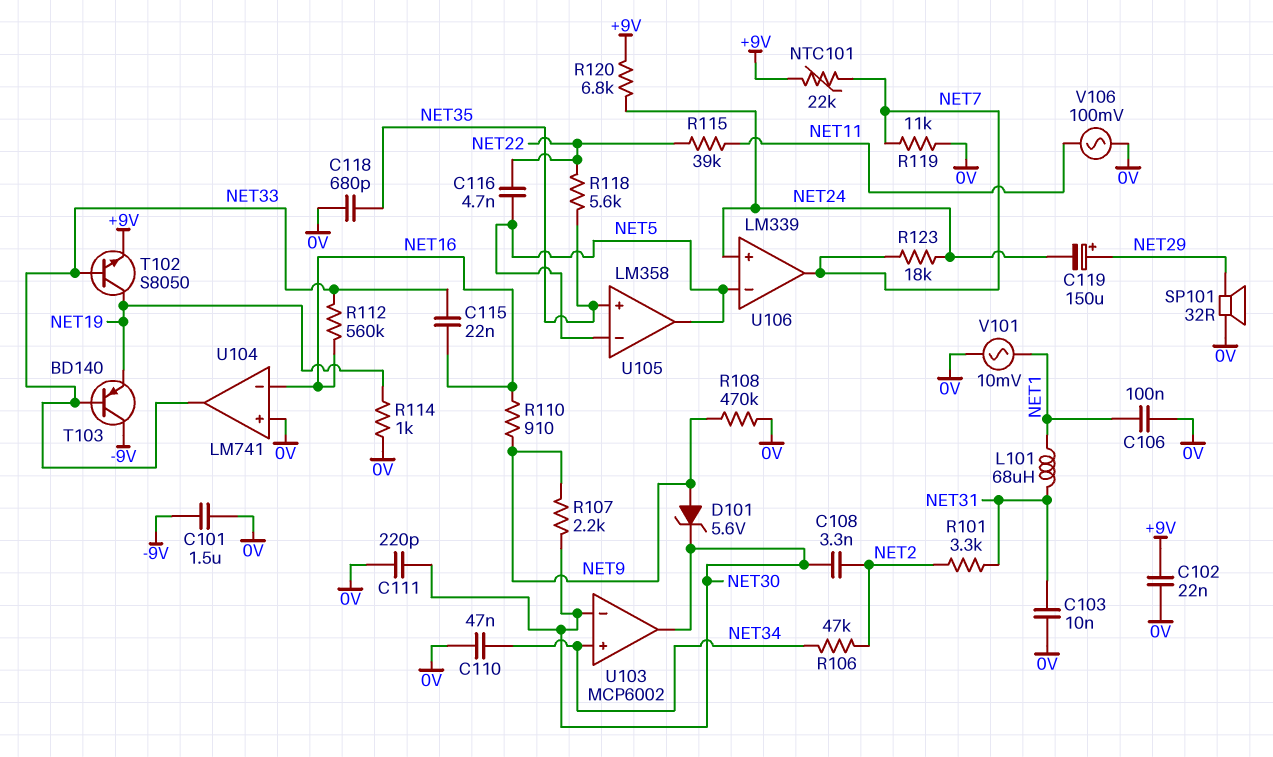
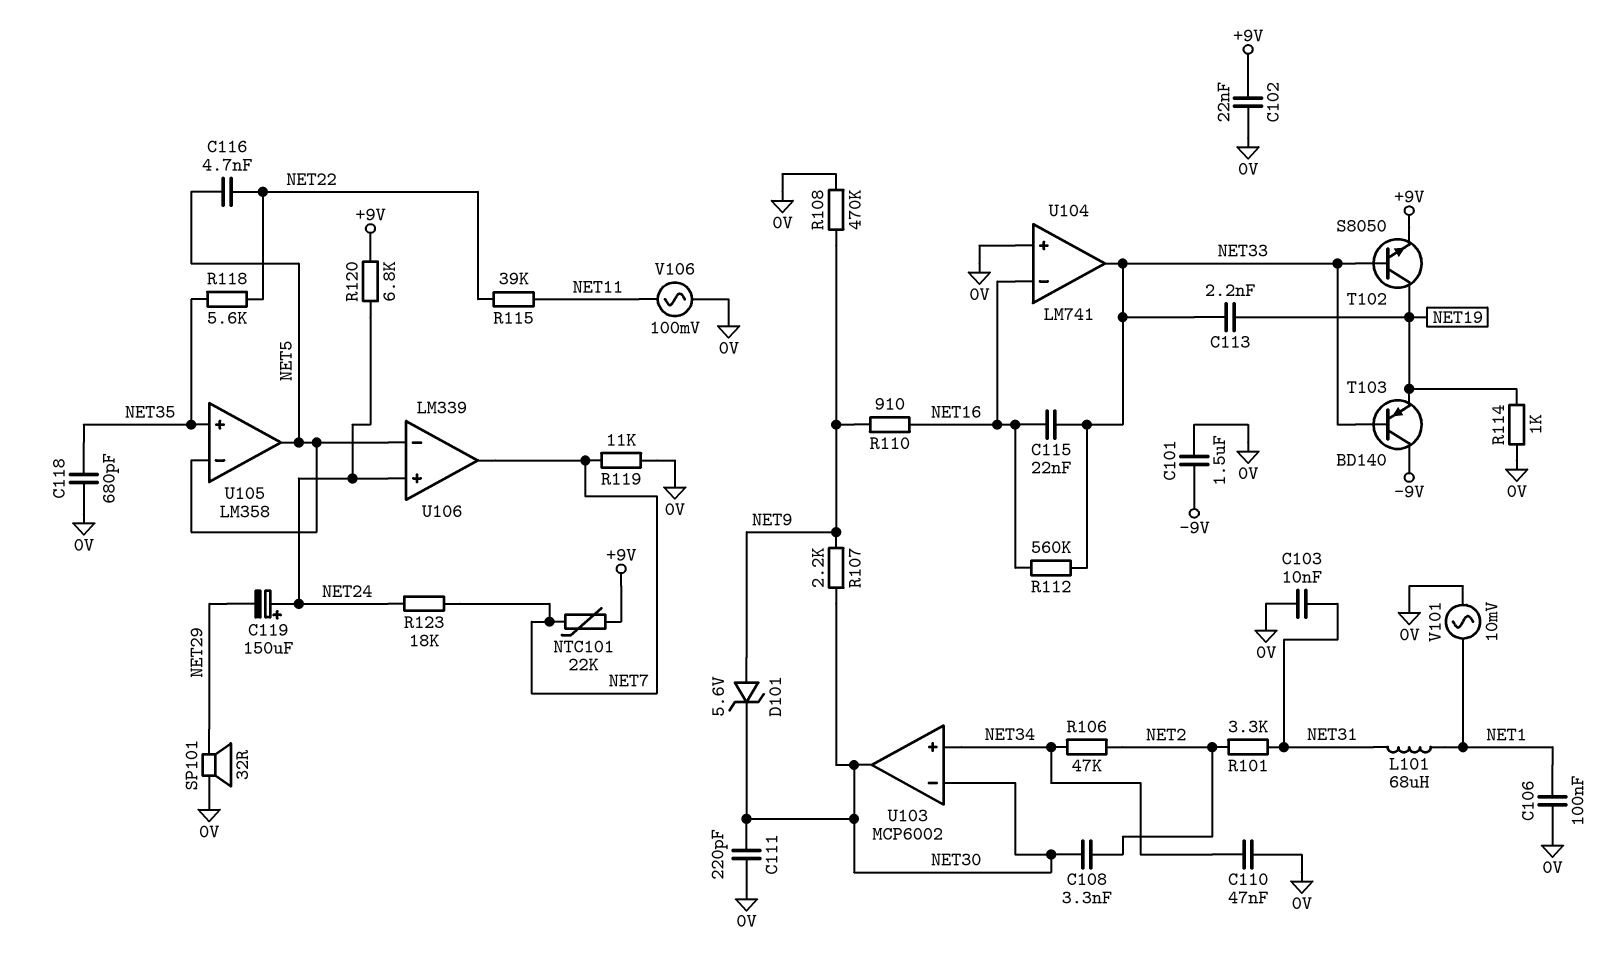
C113: none -> 2.2nF (NET19, NET33)
C119: 150uF (plus NET29, minus NET24) -> 150uF (plus NET24, minus NET29)

